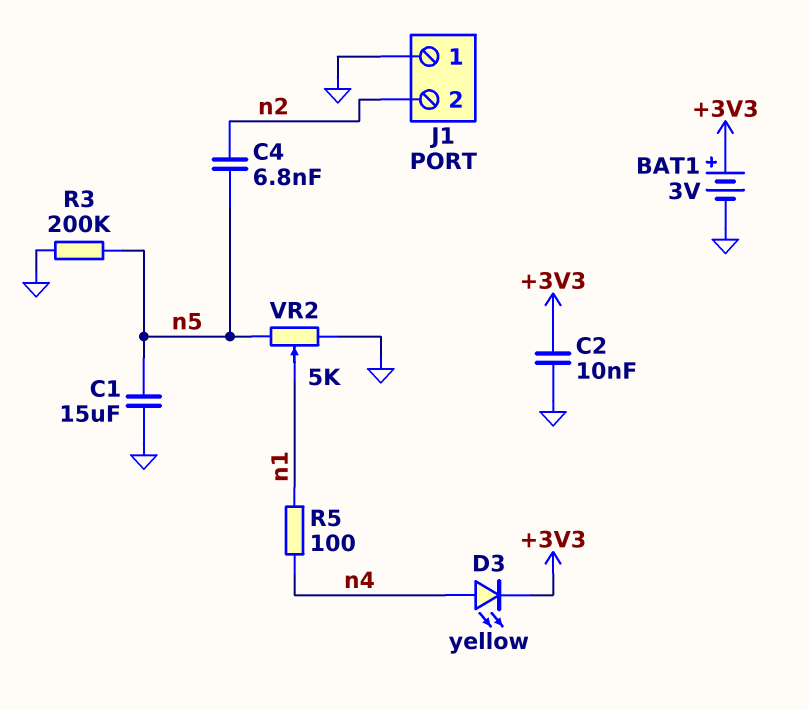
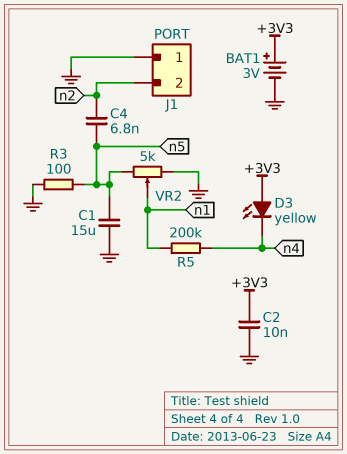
D3: LED yellow (A n4, K +3V3) -> LED yellow (A +3V3, K n4)
R3: 200k (GND, n5) -> 100 (GND, n5)
R5: 100 (n1, n4) -> 200k (n1, n4)

